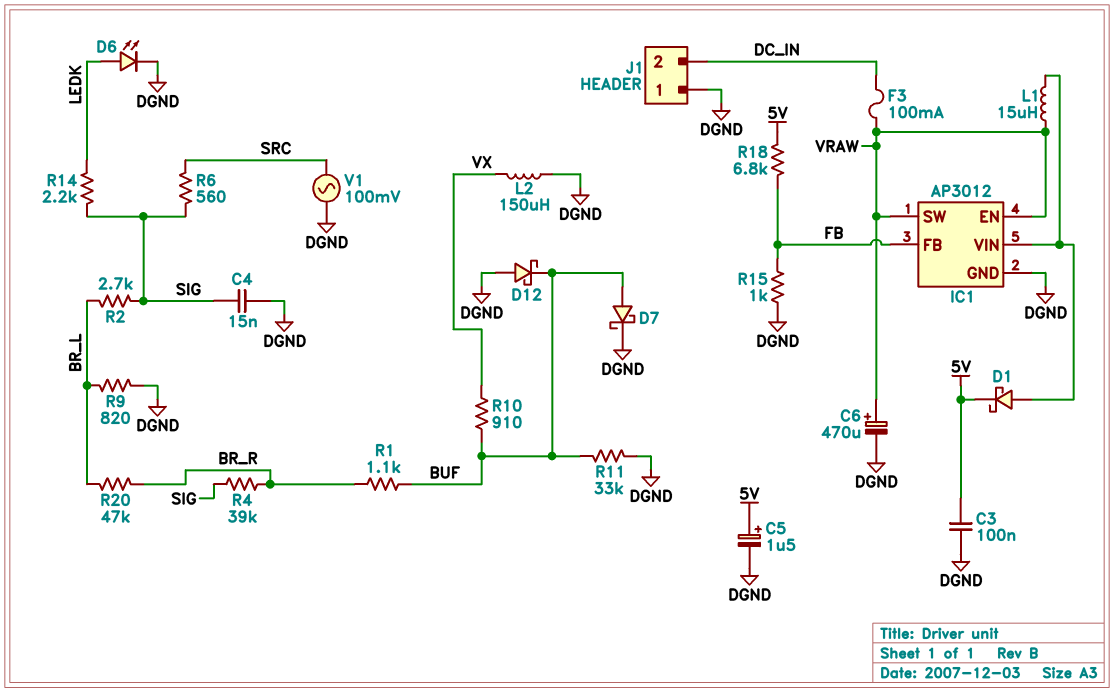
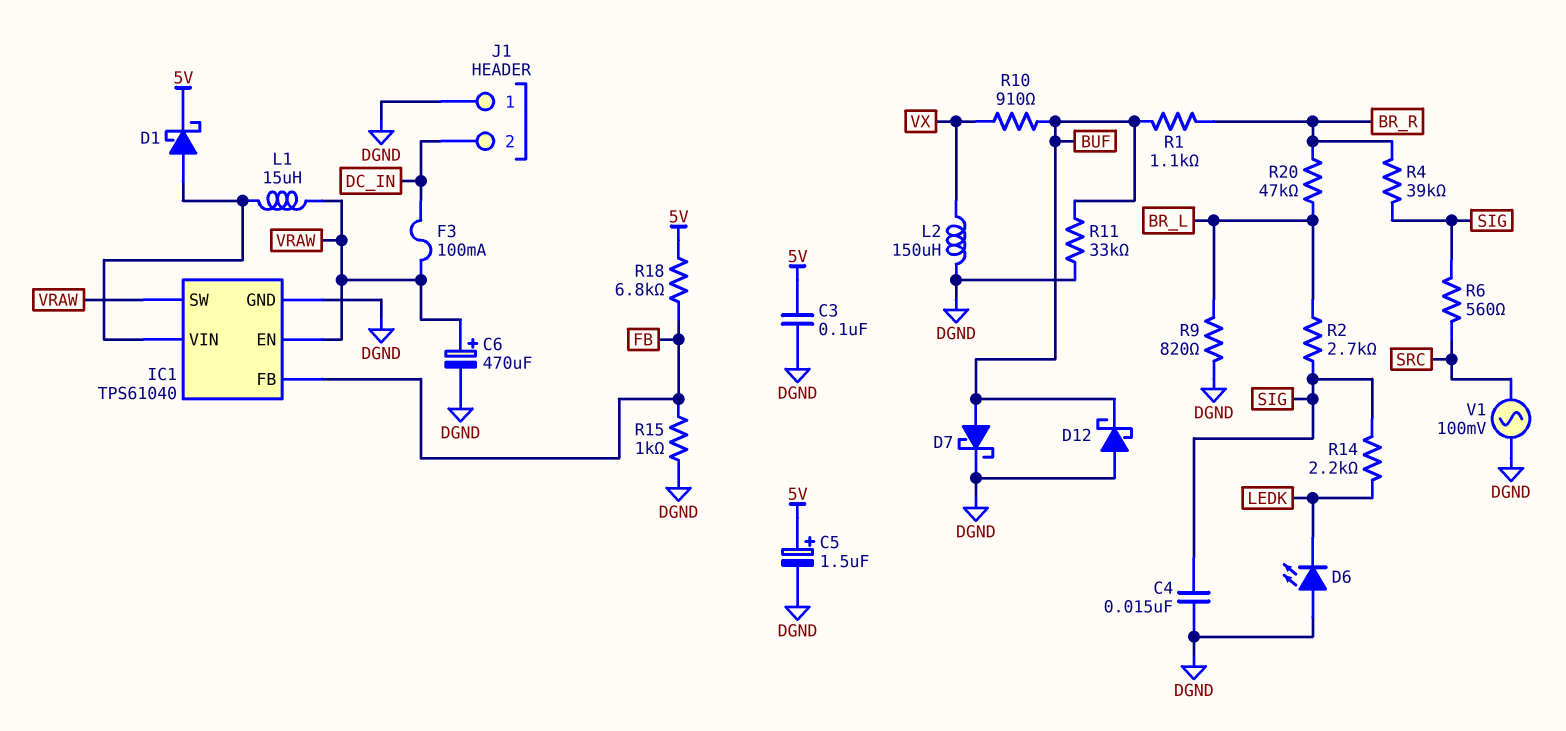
D6: LED (A LEDK, K DGND) -> LED (A DGND, K LEDK)
IC1: AP3012 -> TPS61040

